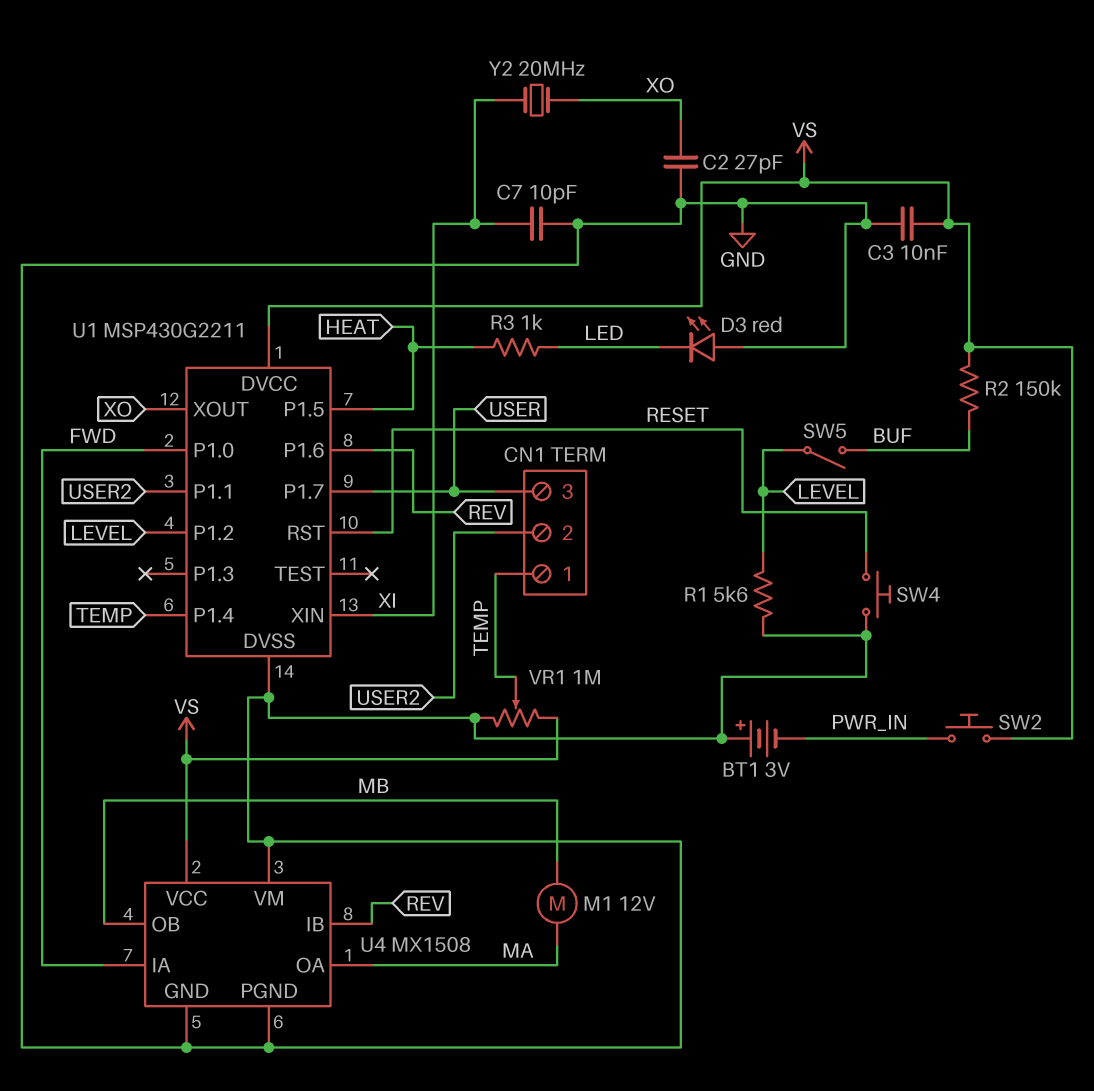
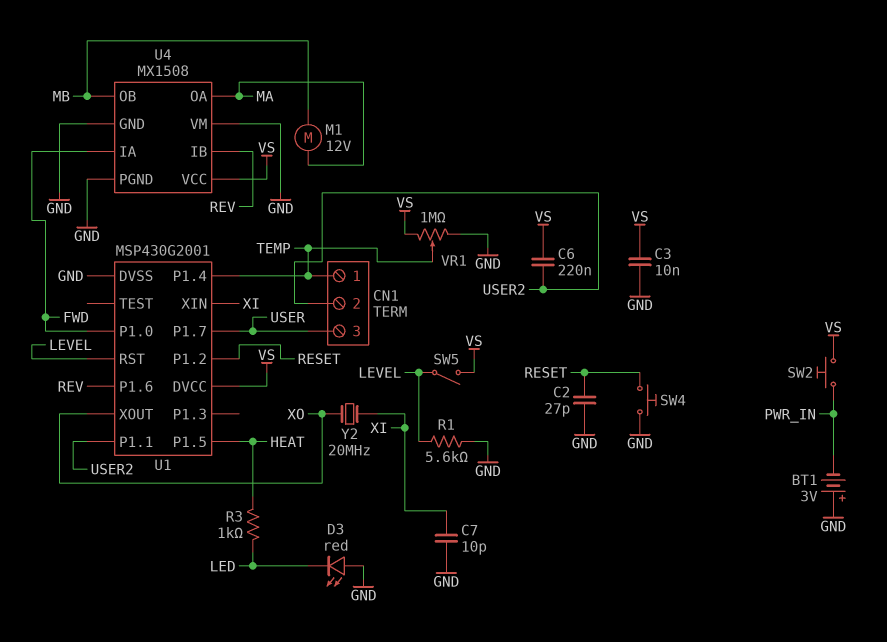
C2: 27pF (GND, XO) -> 27pF (GND, RESET)
C6: none -> 220nF (USER2, VS)
R2: 150k (BUF, VS) -> none
SW5: switch (BUF, LEVEL) -> switch (LEVEL, VS)
U1: MSP430G2211 -> MSP430G2001
U1 pin P1.2: LEVEL -> RESET
U1 pin RST: RESET -> LEVEL

